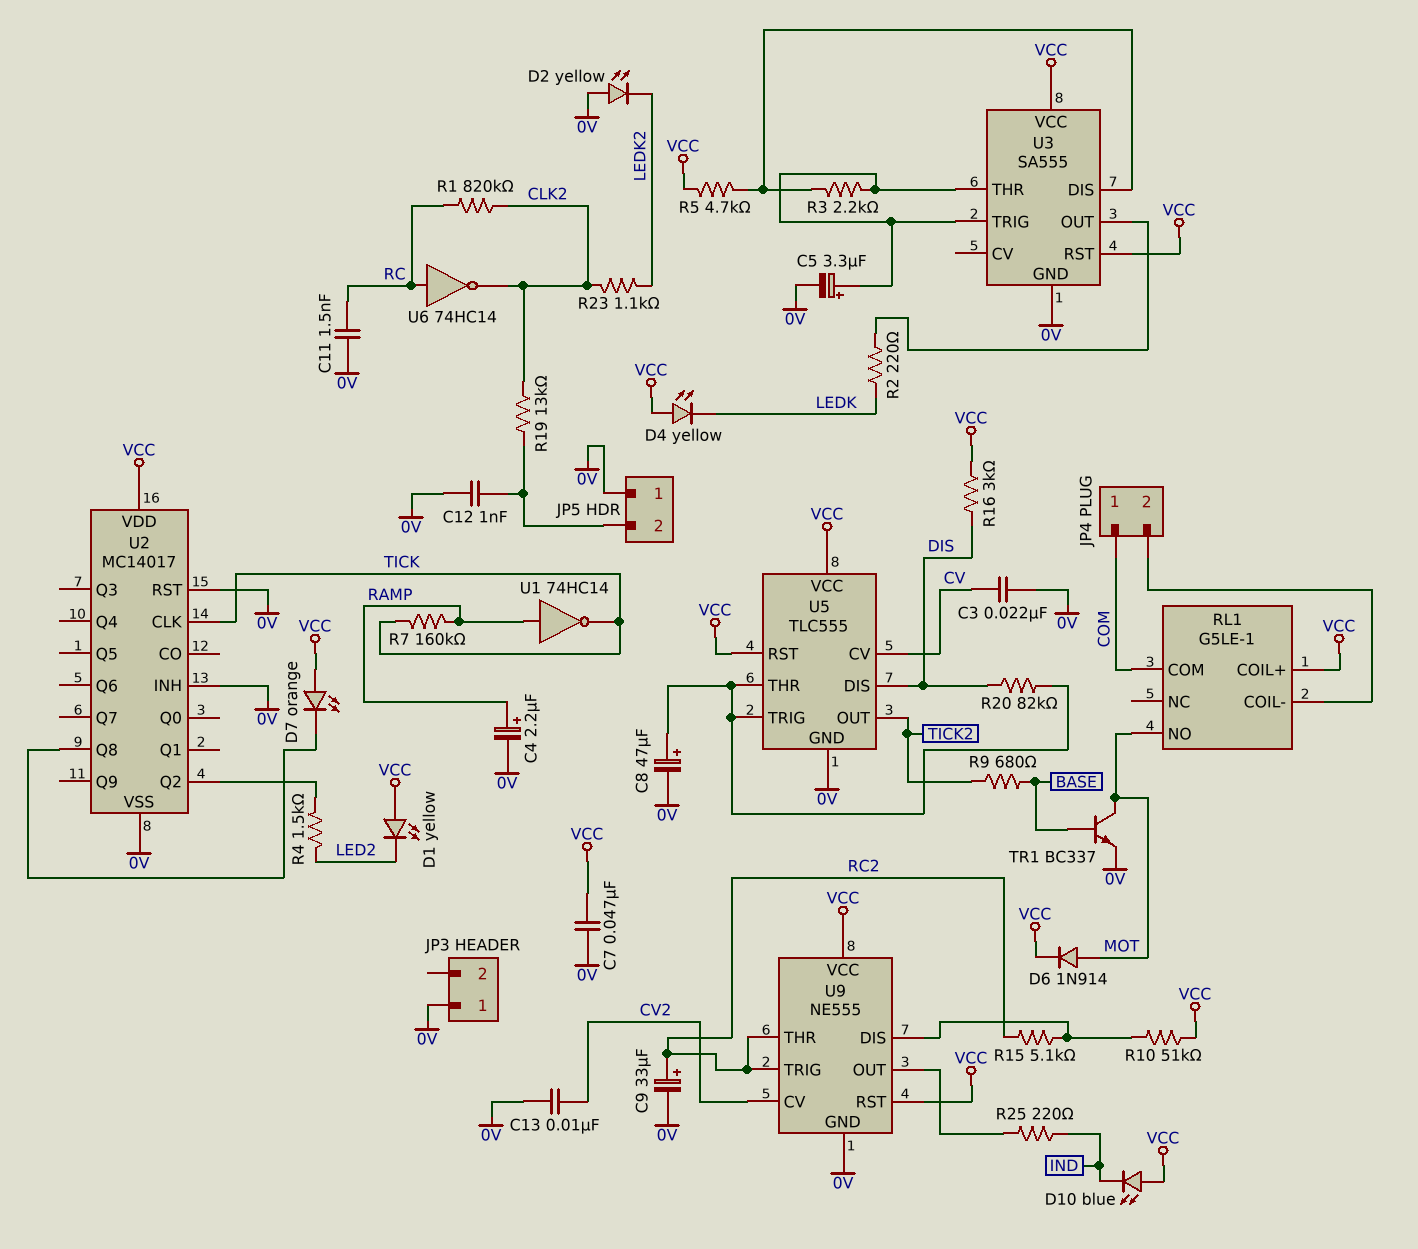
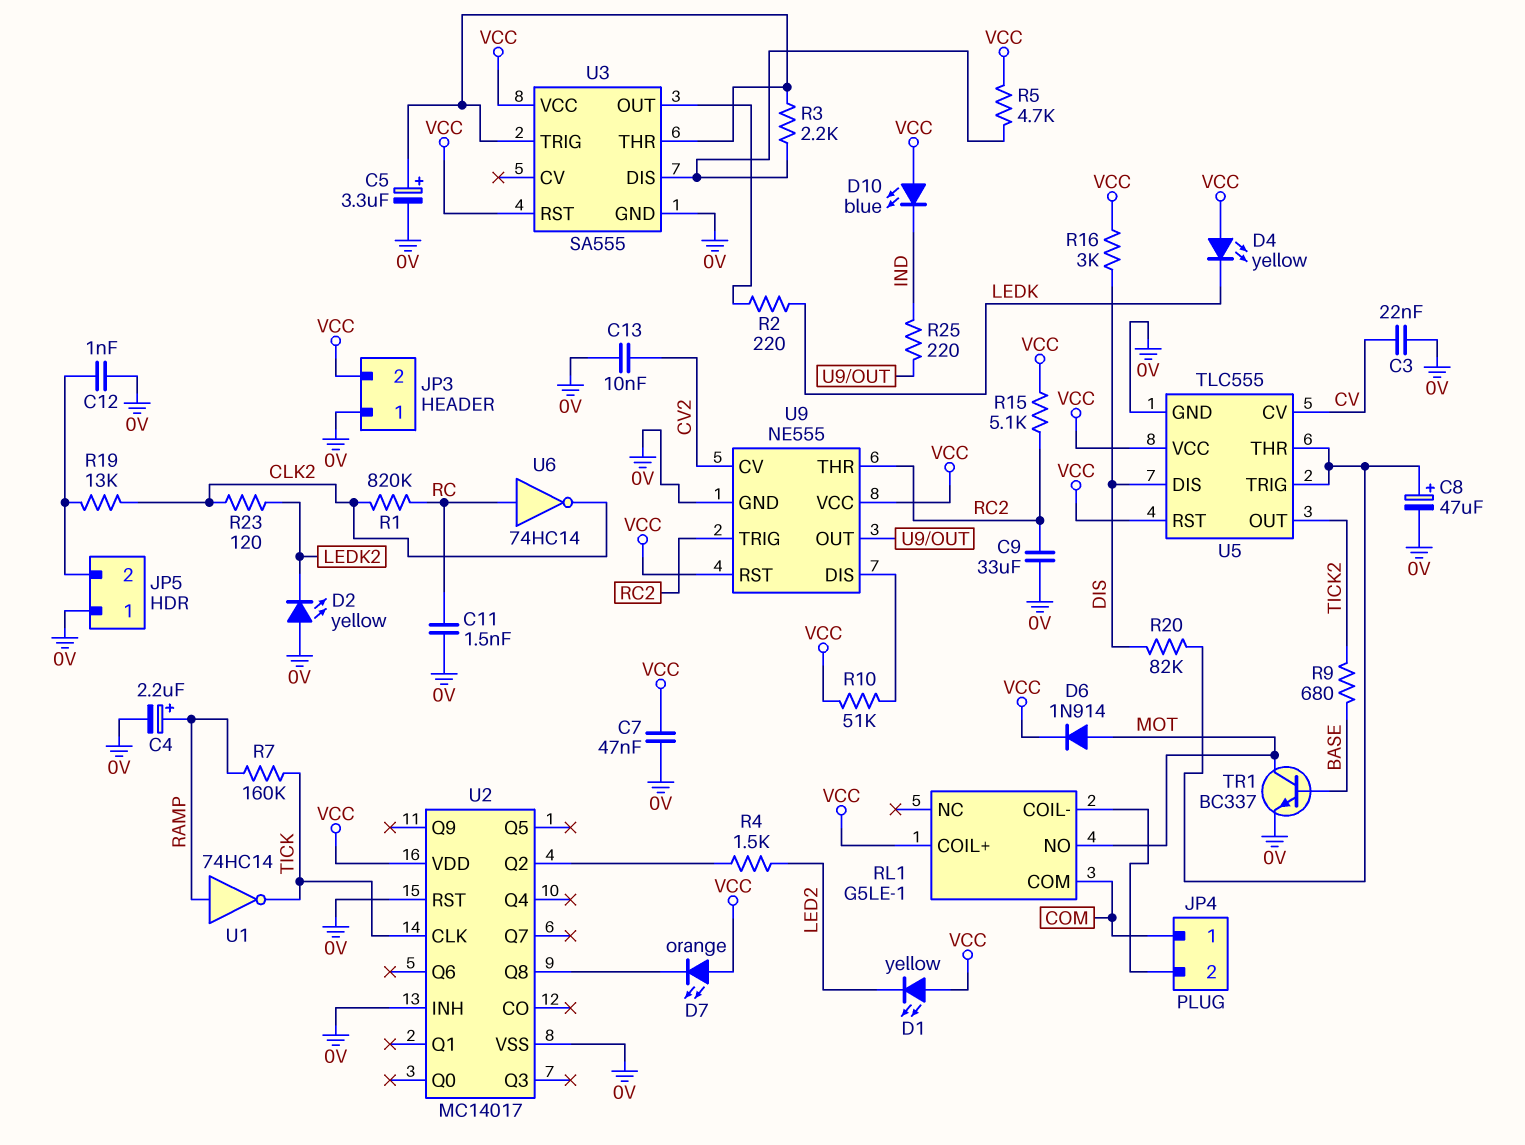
C9: 33uF (plus RC2, minus 0V) -> 33uF (0V, RC2)
JP3 pin 2: none -> VCC
R15: 5.1k (RC2, U9/DIS) -> 5.1k (RC2, VCC)
R23: 1.1k (CLK2, LEDK2) -> 120 (CLK2, LEDK2)

